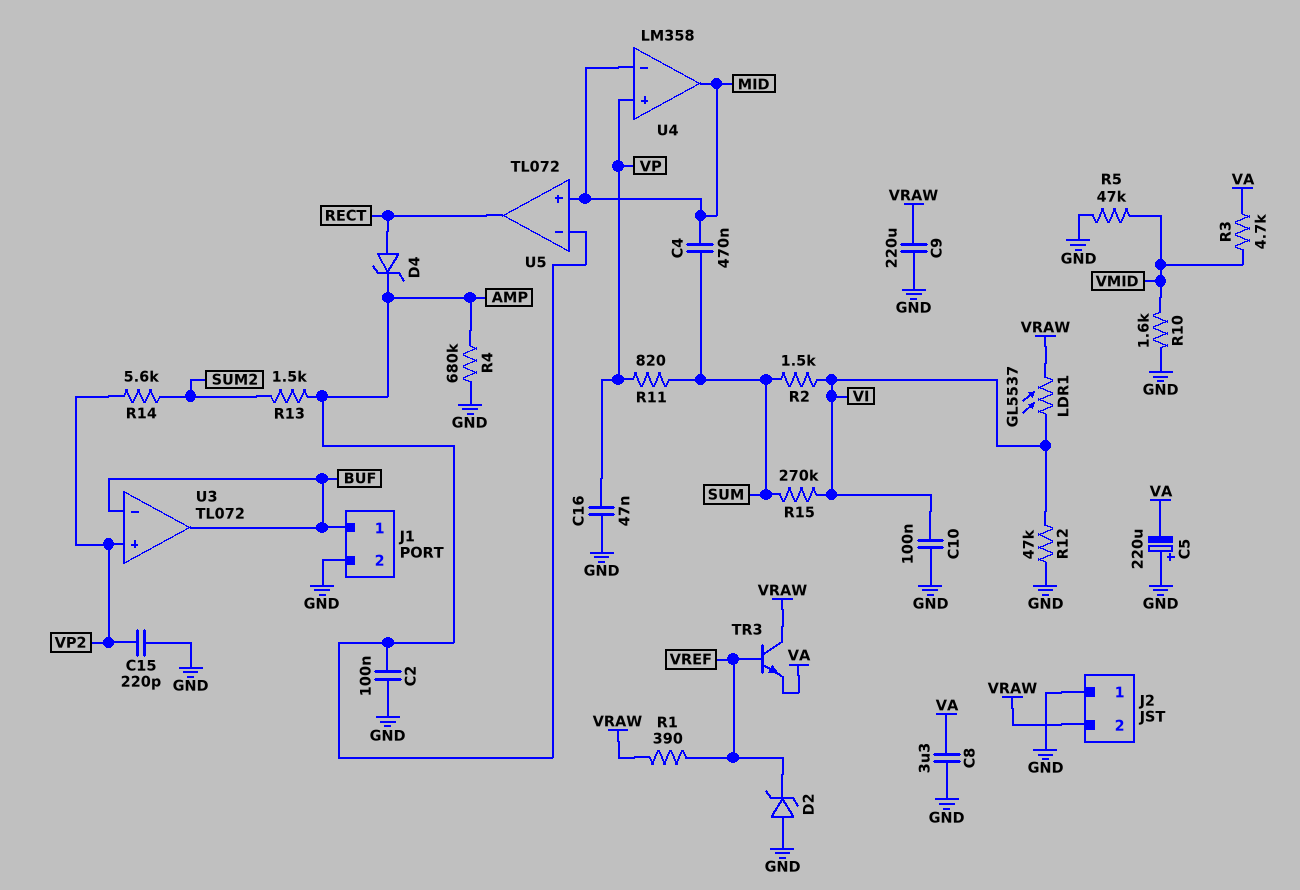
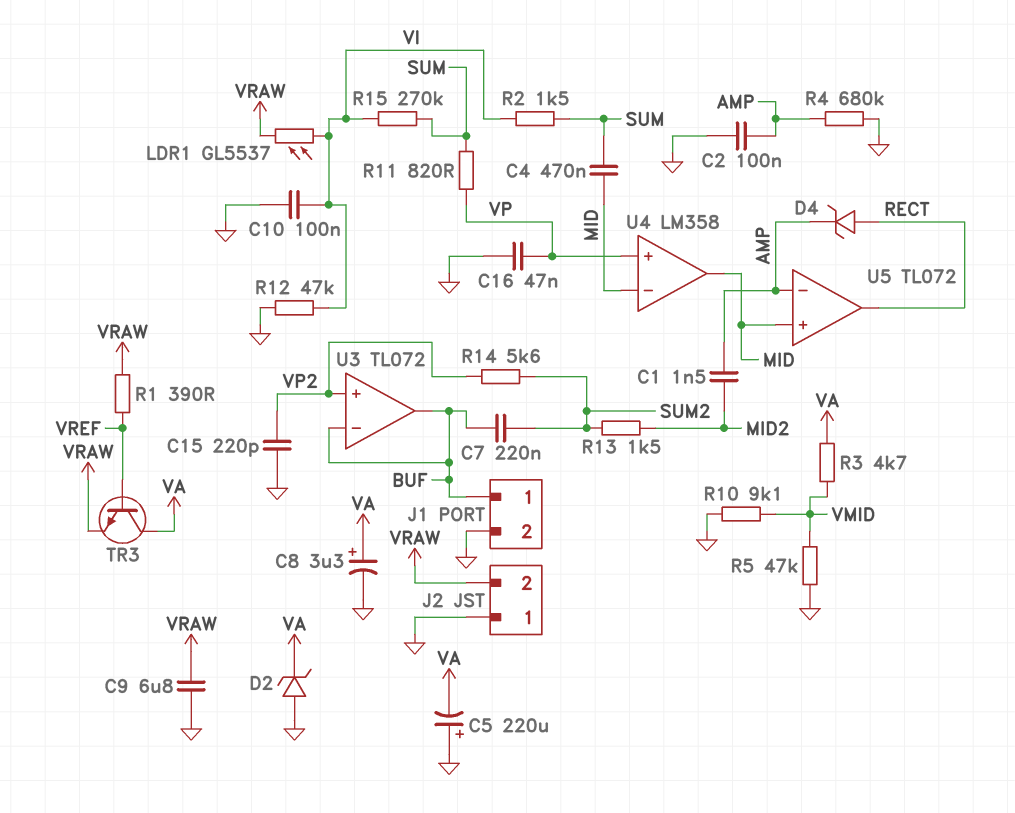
C1: none -> 1.5nF (AMP, MID2)
C7: none -> 220nF (BUF, SUM2)
C8: 3.3uF (GND, VA) -> 3.3uF (plus VA, minus GND)
C9: 220uF (GND, VRAW) -> 6.8uF (GND, VRAW)
D2: zener (A GND, K VREF) -> zener (A GND, K VA)
R10: 1.6k (GND, VMID) -> 9.1k (GND, VMID)
R13: 1.5k (AMP, SUM2) -> 1.5k (MID2, SUM2)
TR3: NPN (B VREF, C VRAW, E VA) -> NPN (B VREF, C VA, E VRAW)

